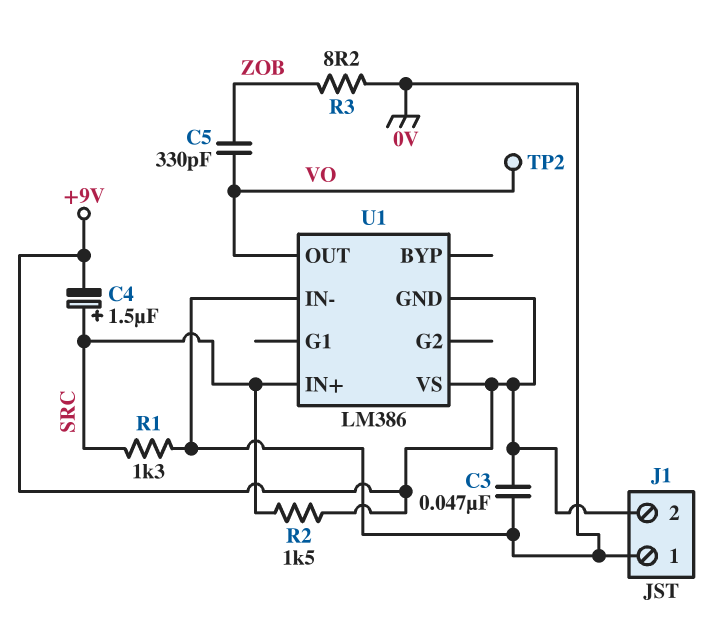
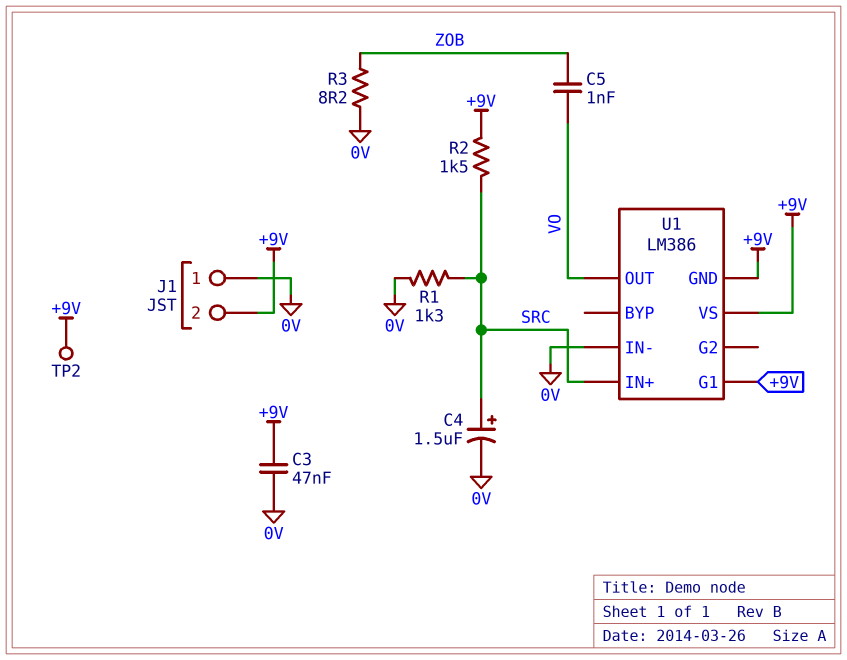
C4: 1.5uF (plus SRC, minus +9V) -> 1.5uF (plus SRC, minus 0V)
C5: 330pF (VO, ZOB) -> 1nF (VO, ZOB)
TP2: test point (VO) -> test point (+9V)
U1 pin G1: none -> +9V

